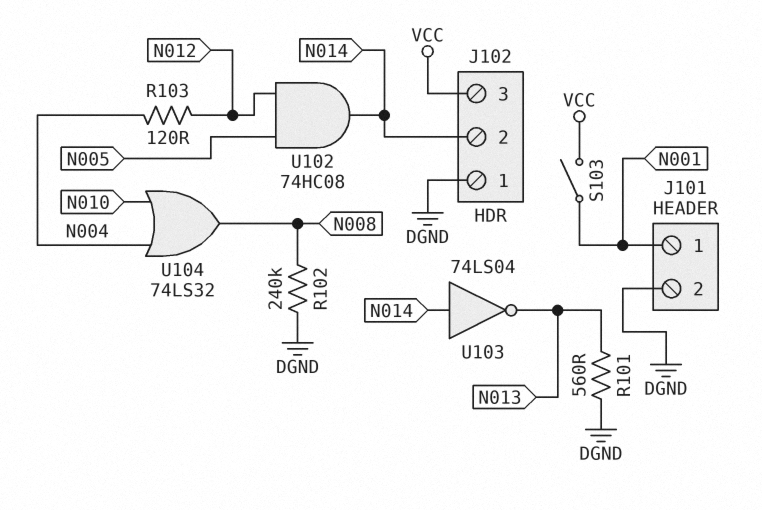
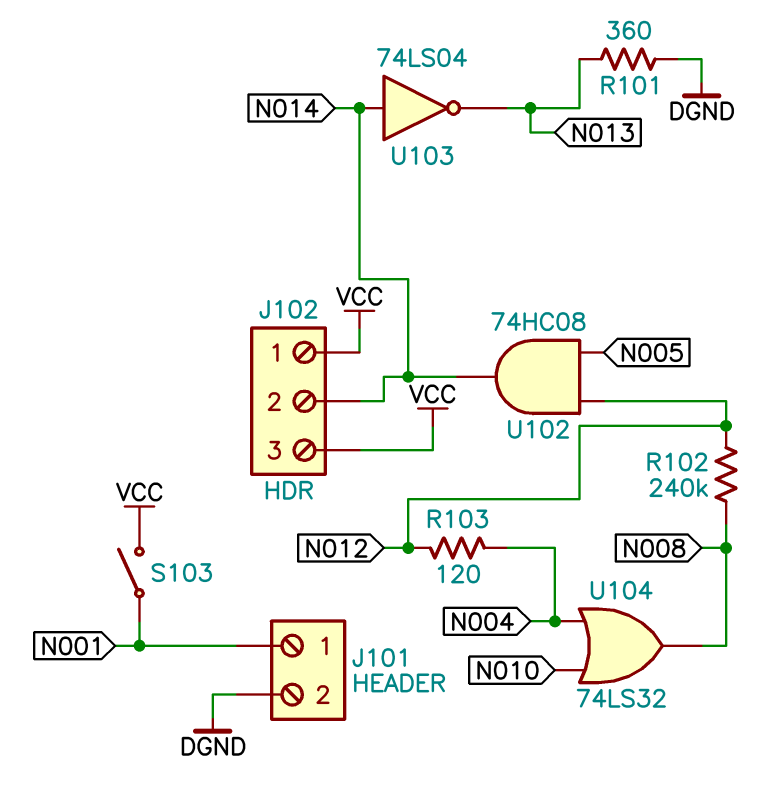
J102 pin 1: DGND -> VCC
R101: 560 (DGND, N013) -> 360 (DGND, N013)
R102: 240k (DGND, N008) -> 240k (N008, N012)

